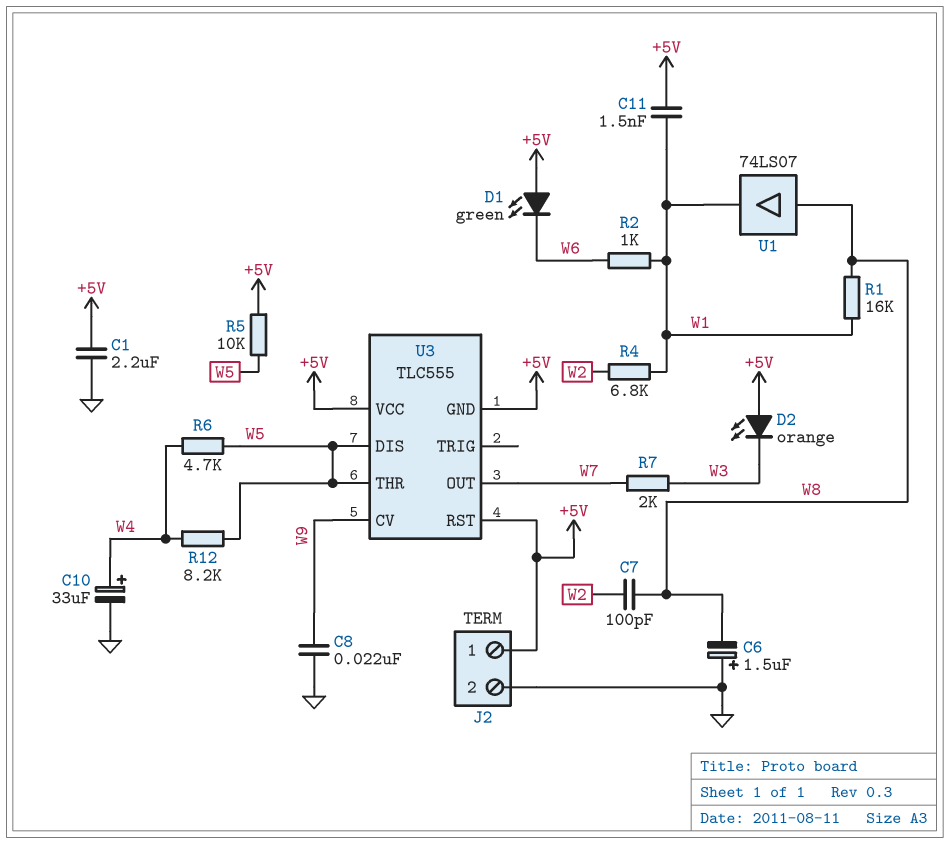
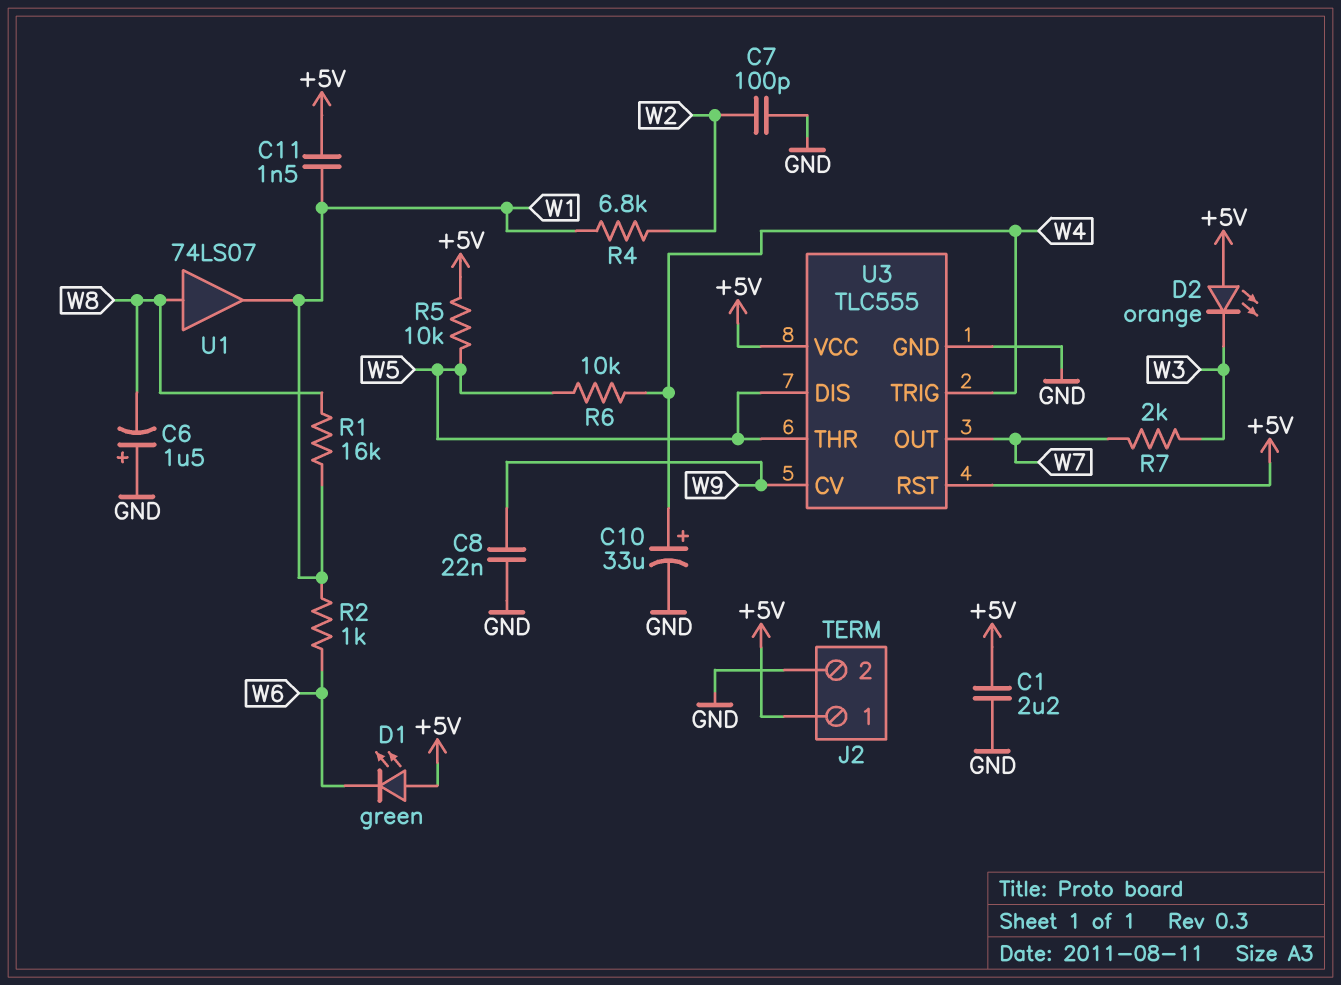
C7: 100pF (W2, W8) -> 100pF (GND, W2)
R6: 4.7k (W4, W5) -> 10k (W4, W5)
R12: 8.2k (W4, W5) -> none
U3 pin GND: +5V -> GND
U3 pin TRIG: none -> W4

